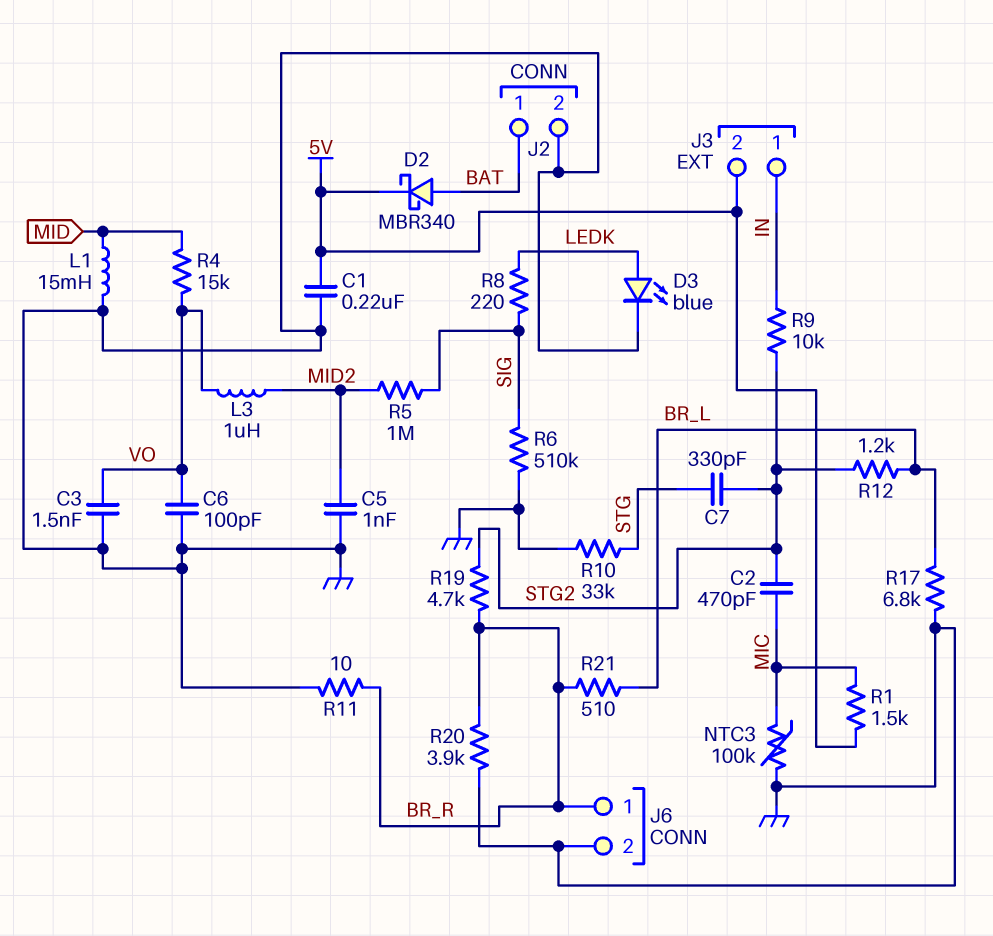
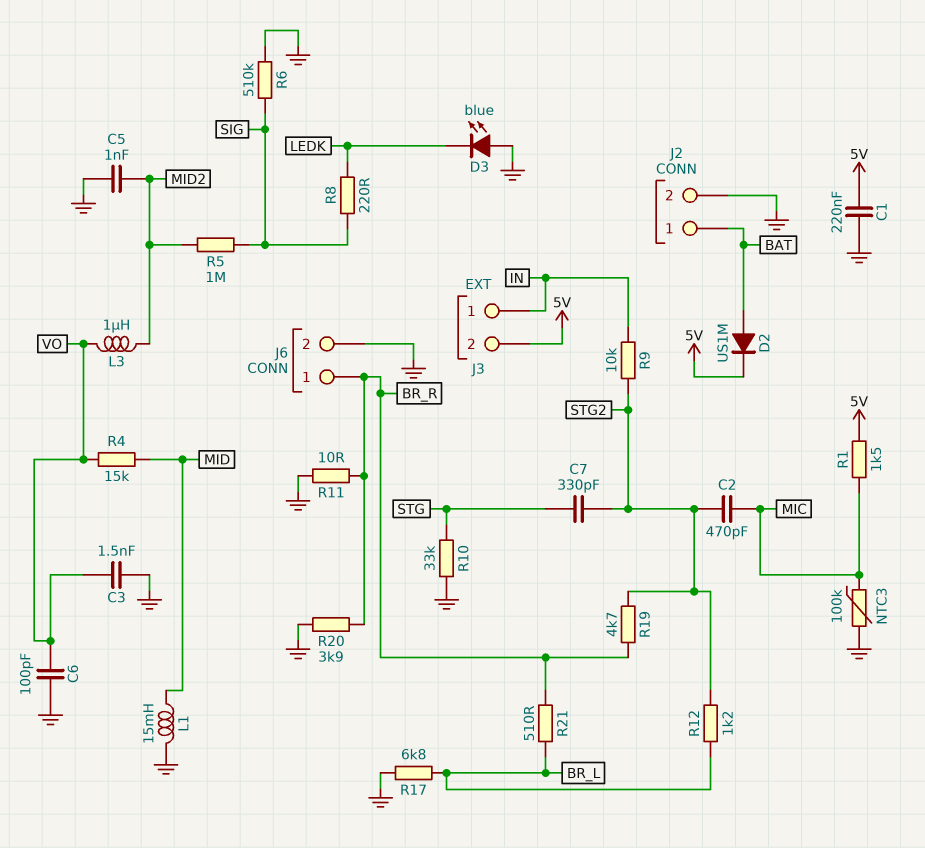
D2: schottky MBR340 (A BAT, K 5V) -> diode US1M (A BAT, K 5V)
D3: LED blue (A LEDK, K GND) -> LED blue (A GND, K LEDK)

